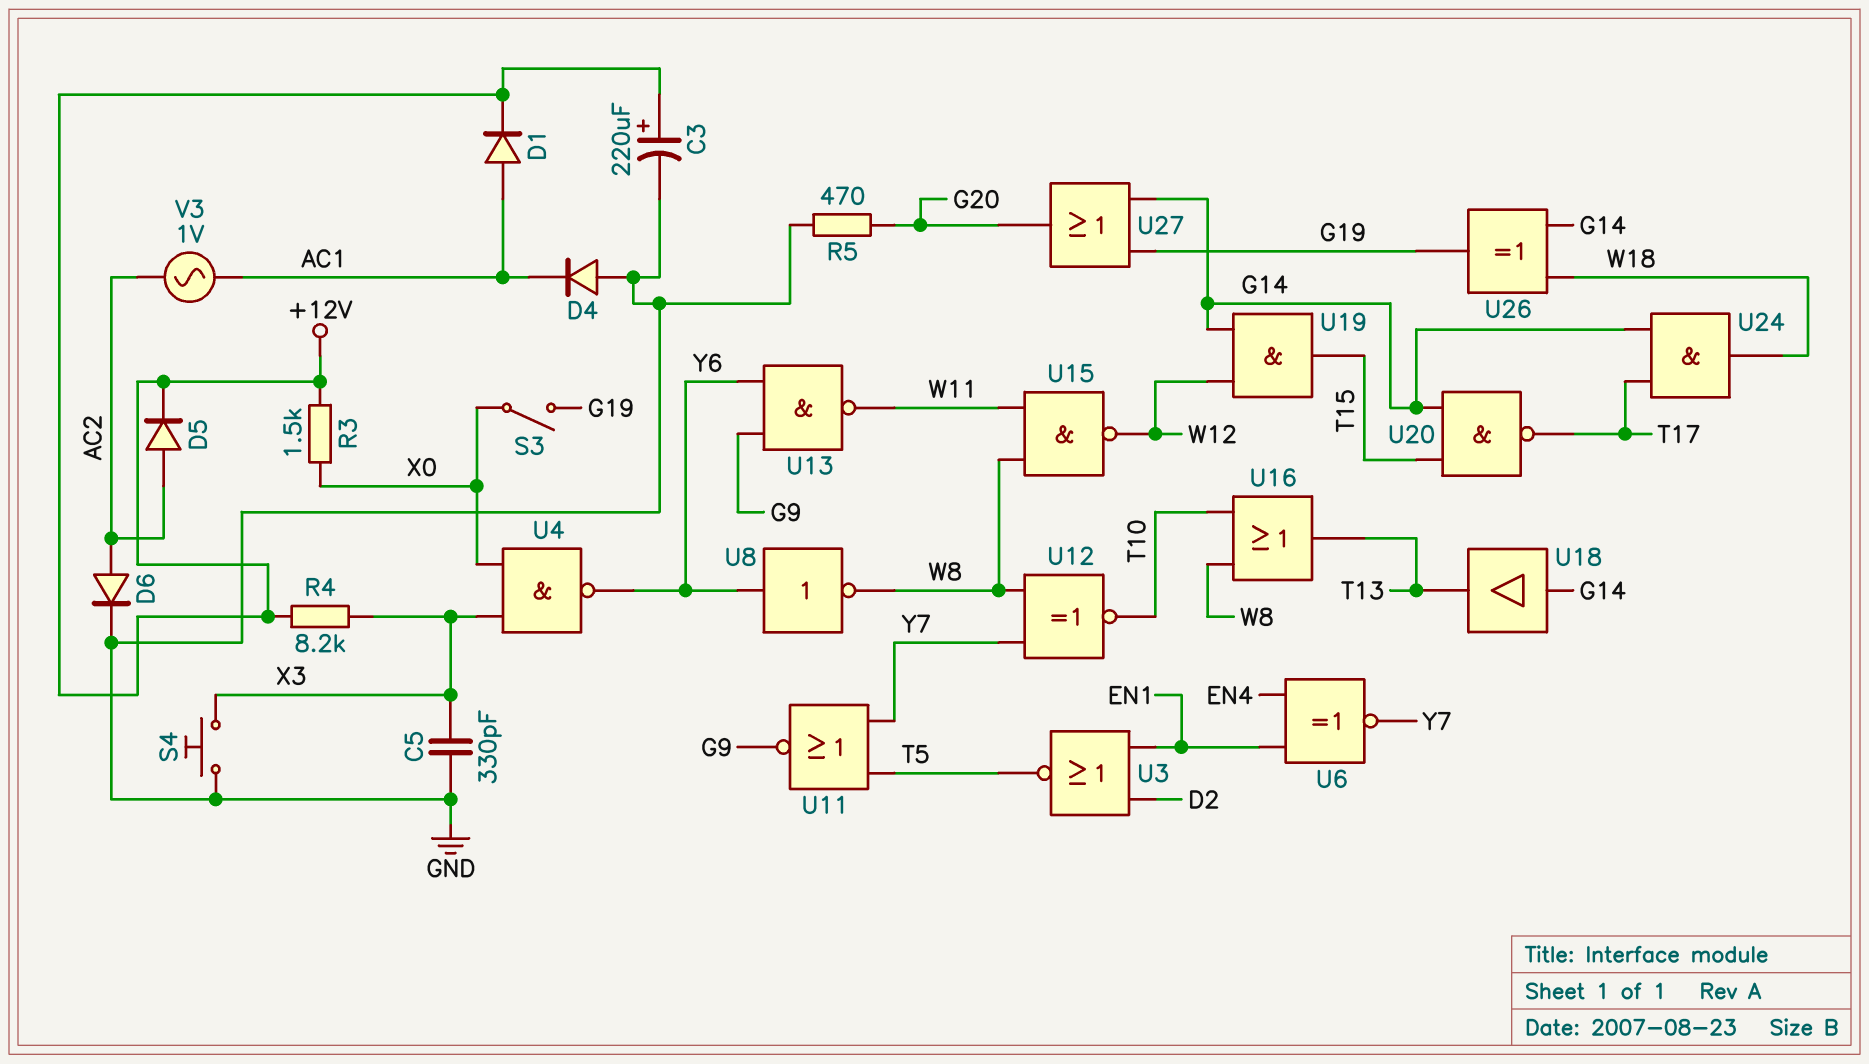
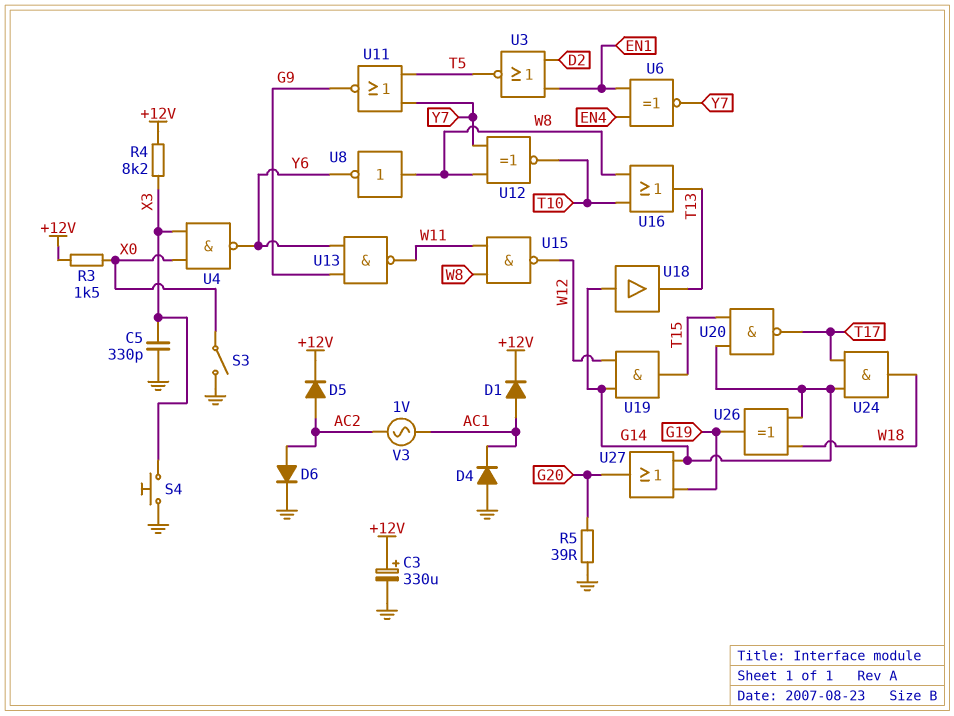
C3: 220uF (plus +12V, minus GND) -> 330uF (plus +12V, minus GND)
R5: 470 (G20, GND) -> 39 (G20, GND)
S3: switch (G19, X0) -> switch (GND, X0)
U8: NOT (in Y6, out W8) -> NOT (in W8, out Y6)

